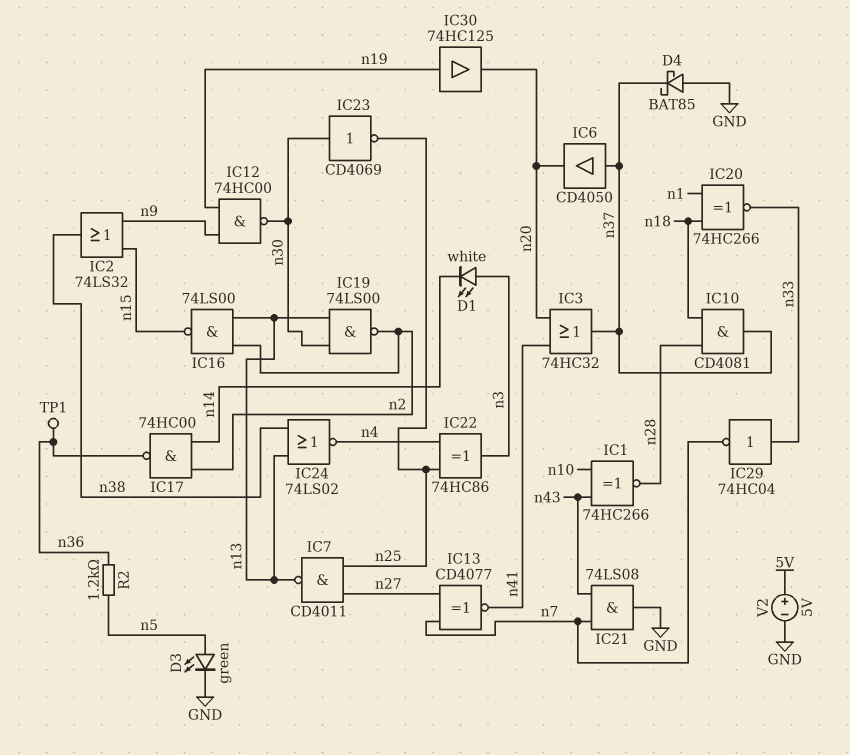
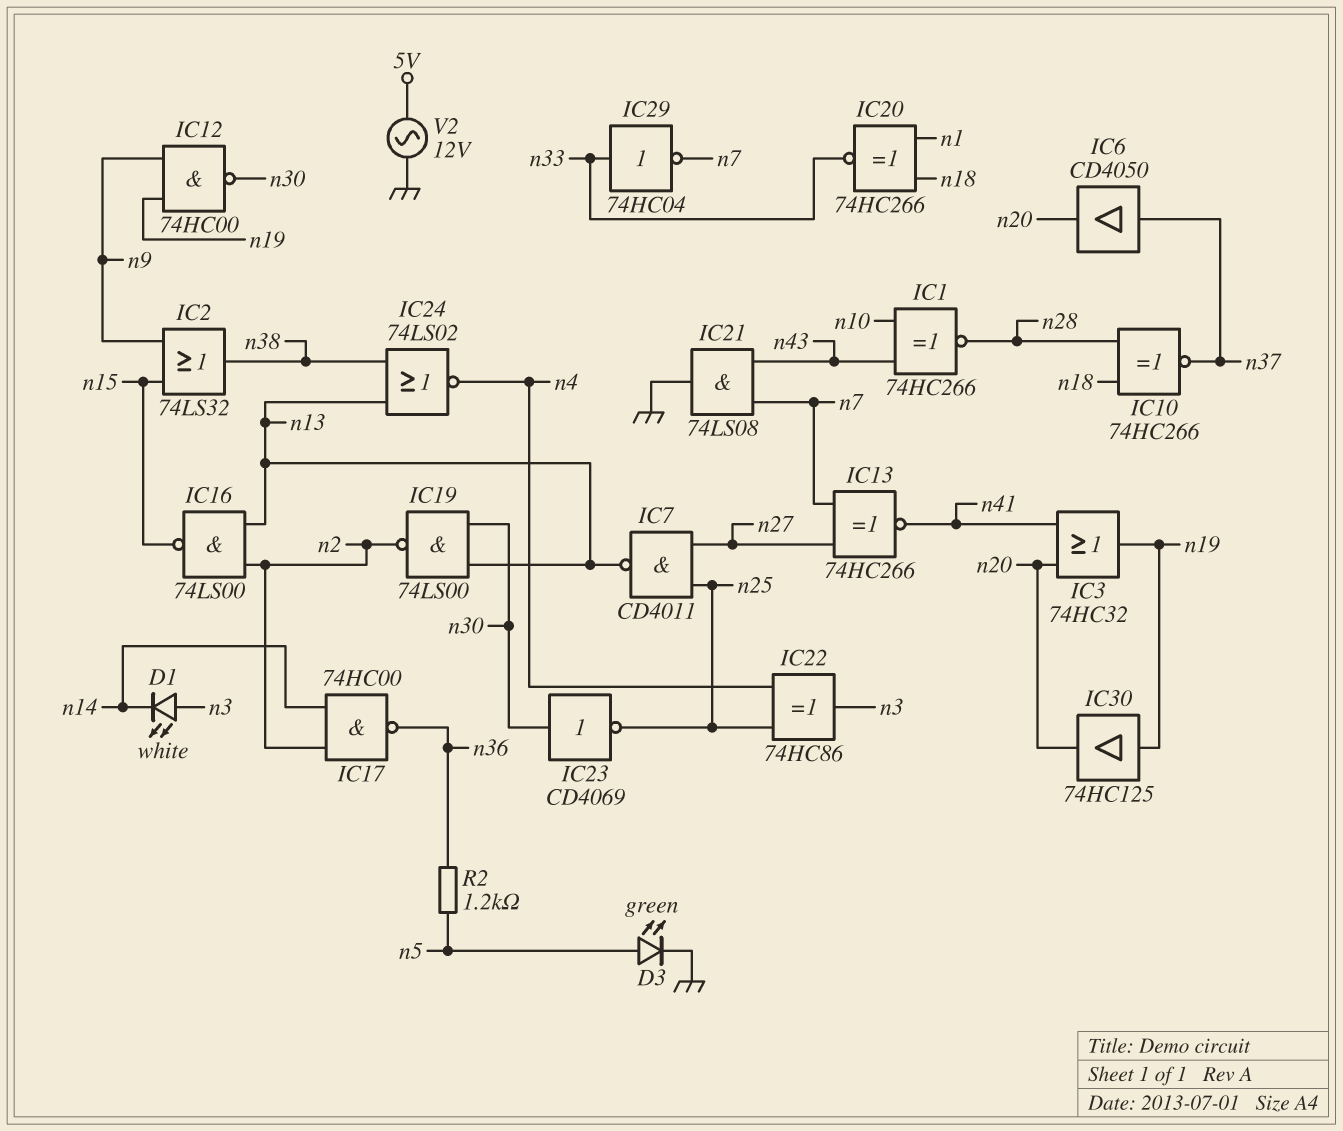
D4: schottky BAT85 (A GND, K n37) -> none
IC3: OR 74HC32 (in n20, in n41, out n37) -> OR 74HC32 (in n20, in n41, out n19)
IC10: AND CD4081 (in n18, in n28, out n37) -> XNOR 74HC266 (in n18, in n28, out n37)
IC13: XNOR CD4077 (in n7, in n27, out n41) -> XNOR 74HC266 (in n7, in n27, out n41)
TP1: test point (n36) -> none
V2: 5V (plus 5V, minus GND) -> AC 12V (5V, GND)

